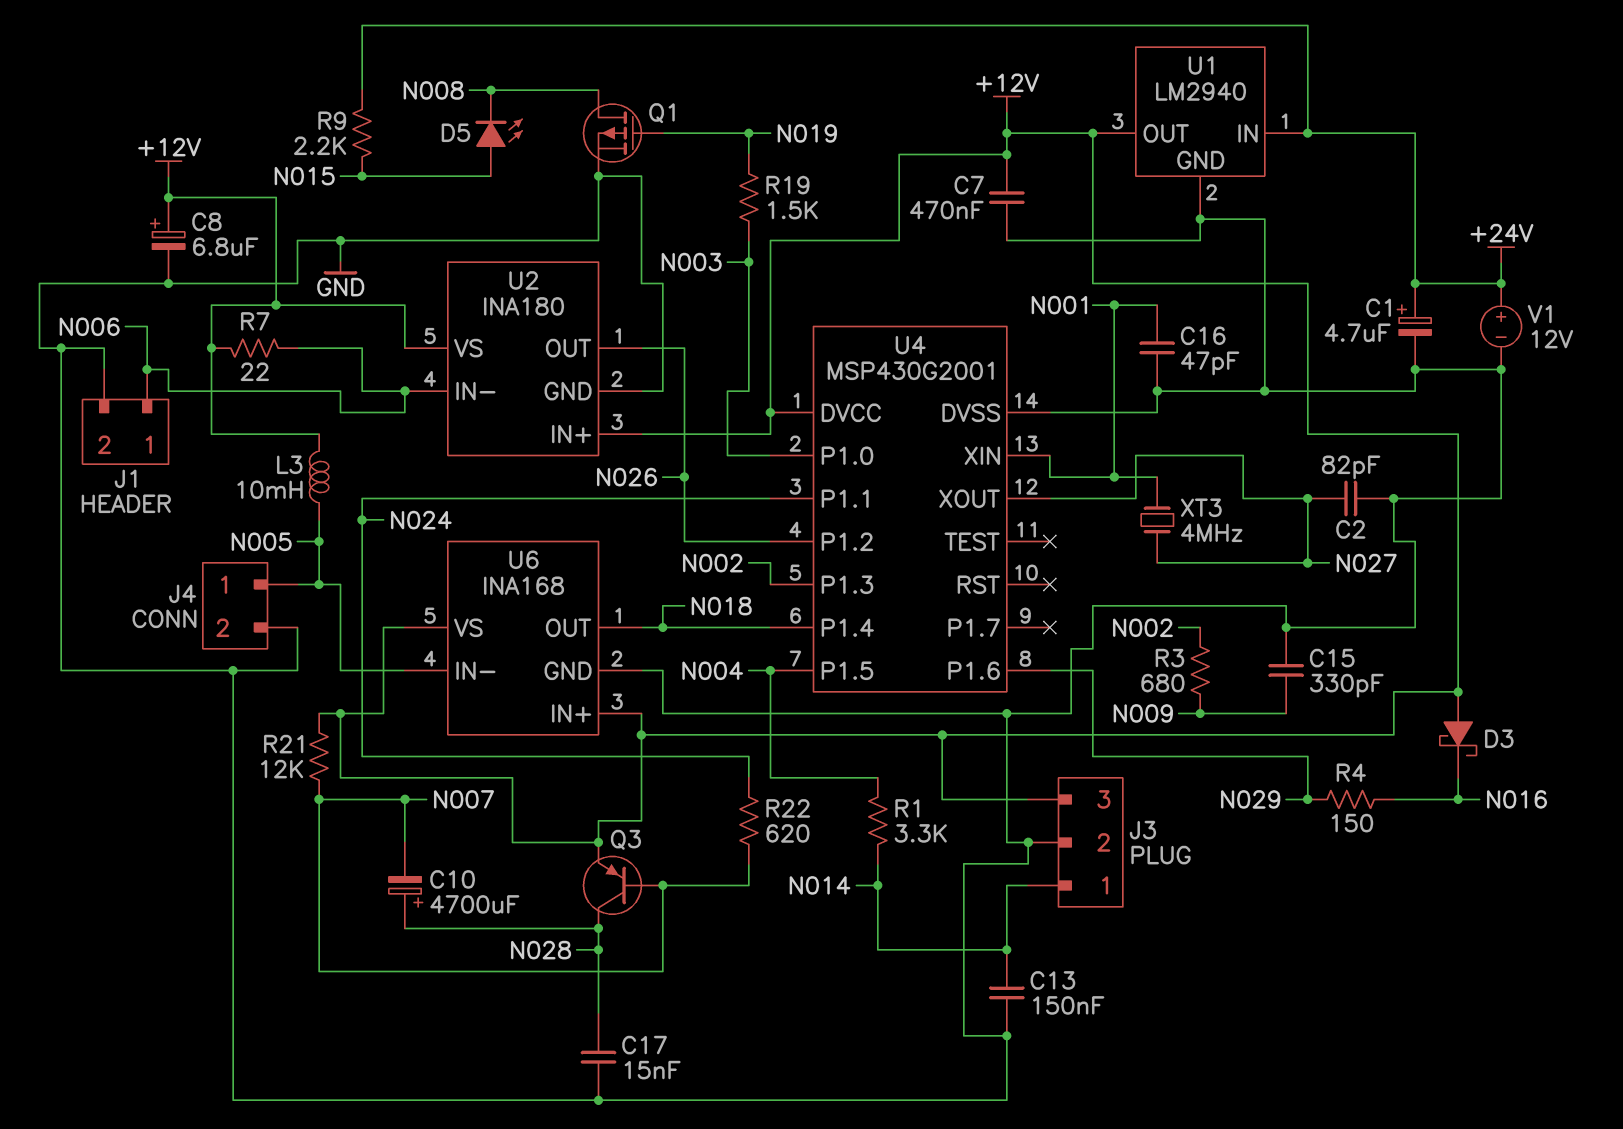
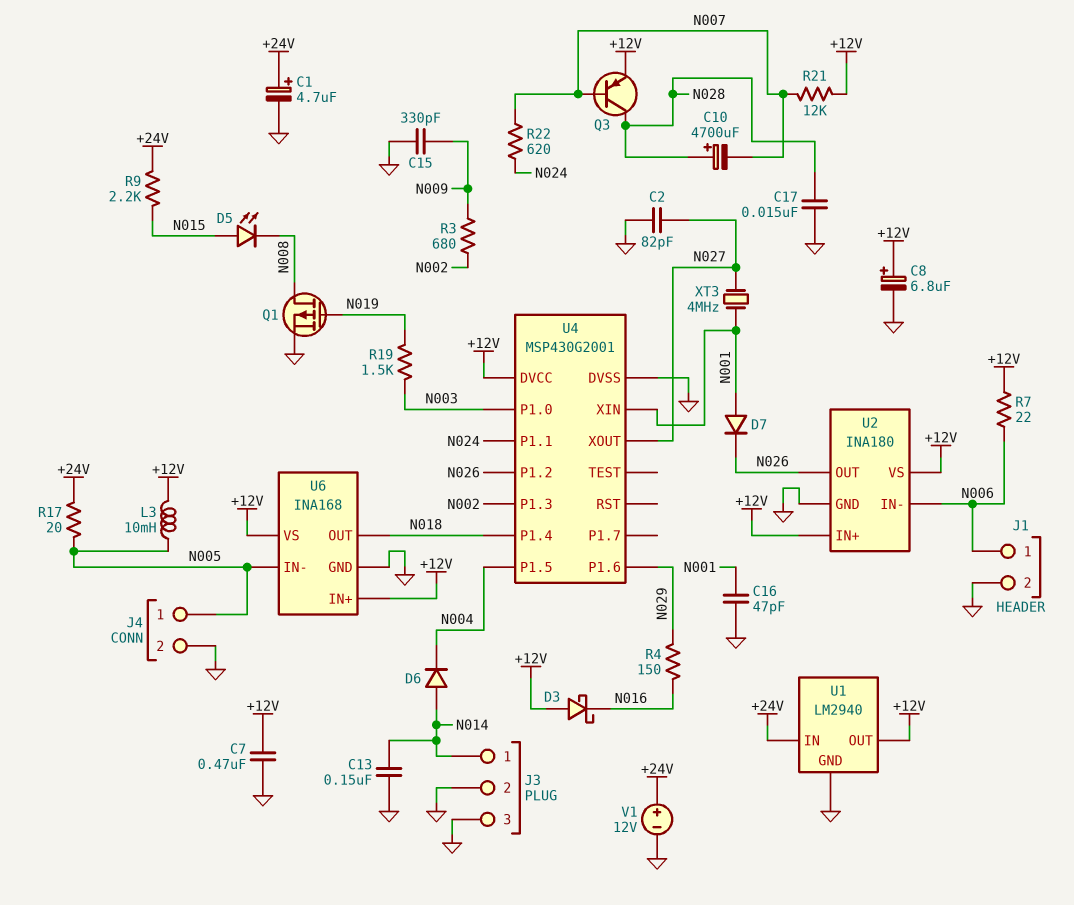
D6: none -> diode (A N014, K N004)
D7: none -> diode (A N001, K N026)
J3 pin 3: +12V -> GND
R1: 3.3k (N004, N014) -> none
R17: none -> 20 (+24V, N005)

